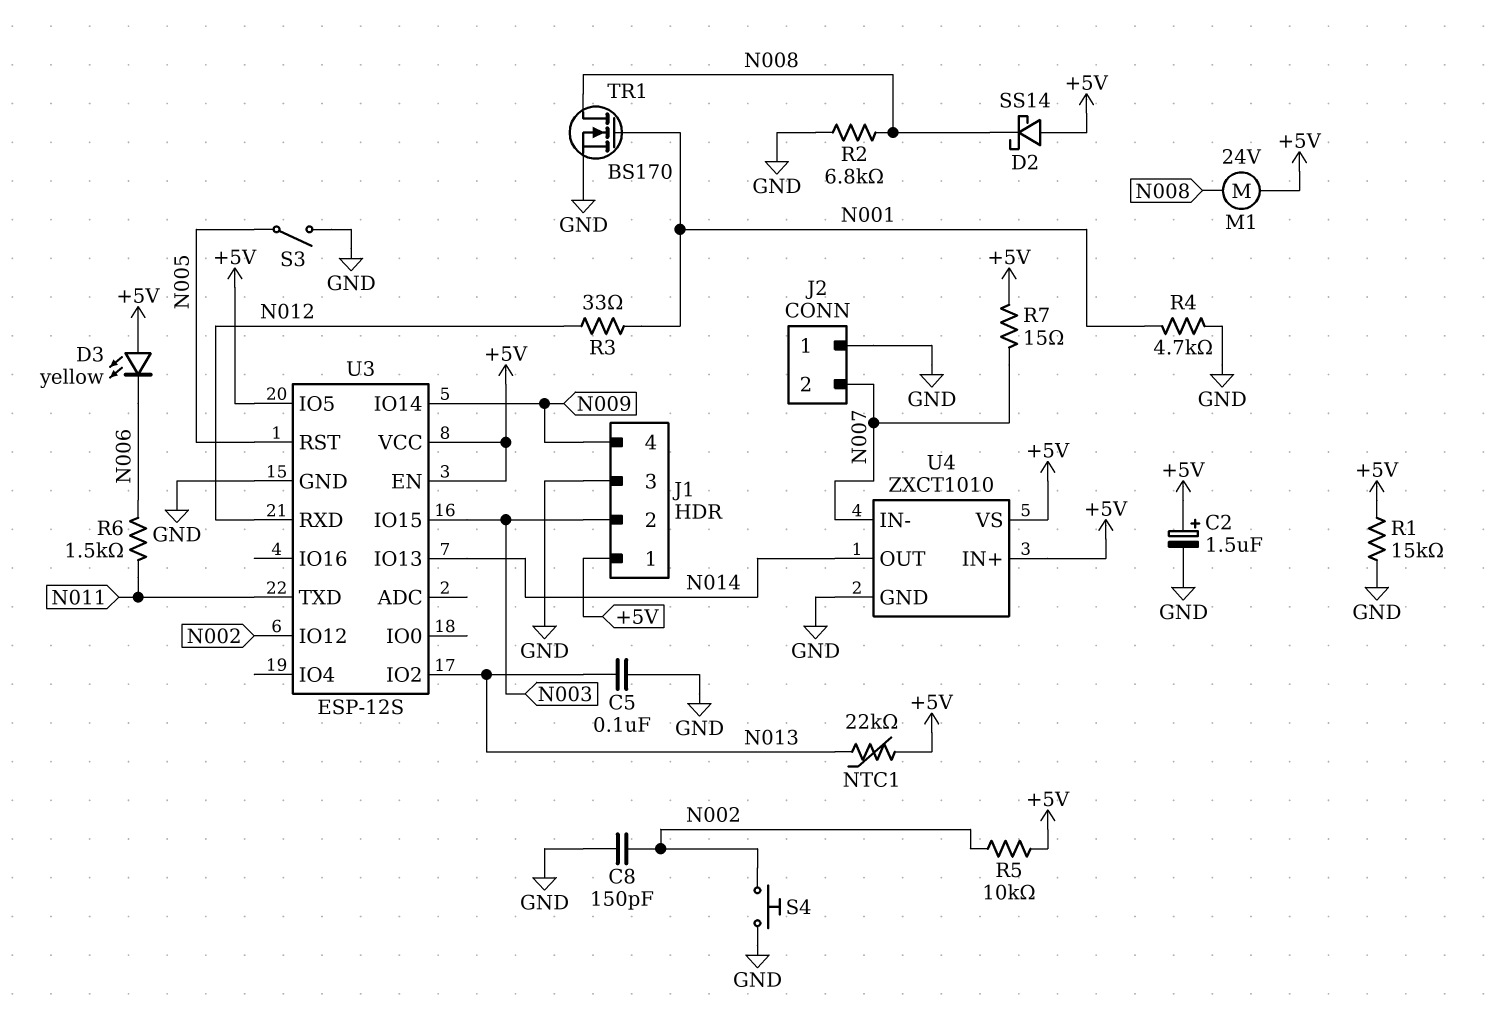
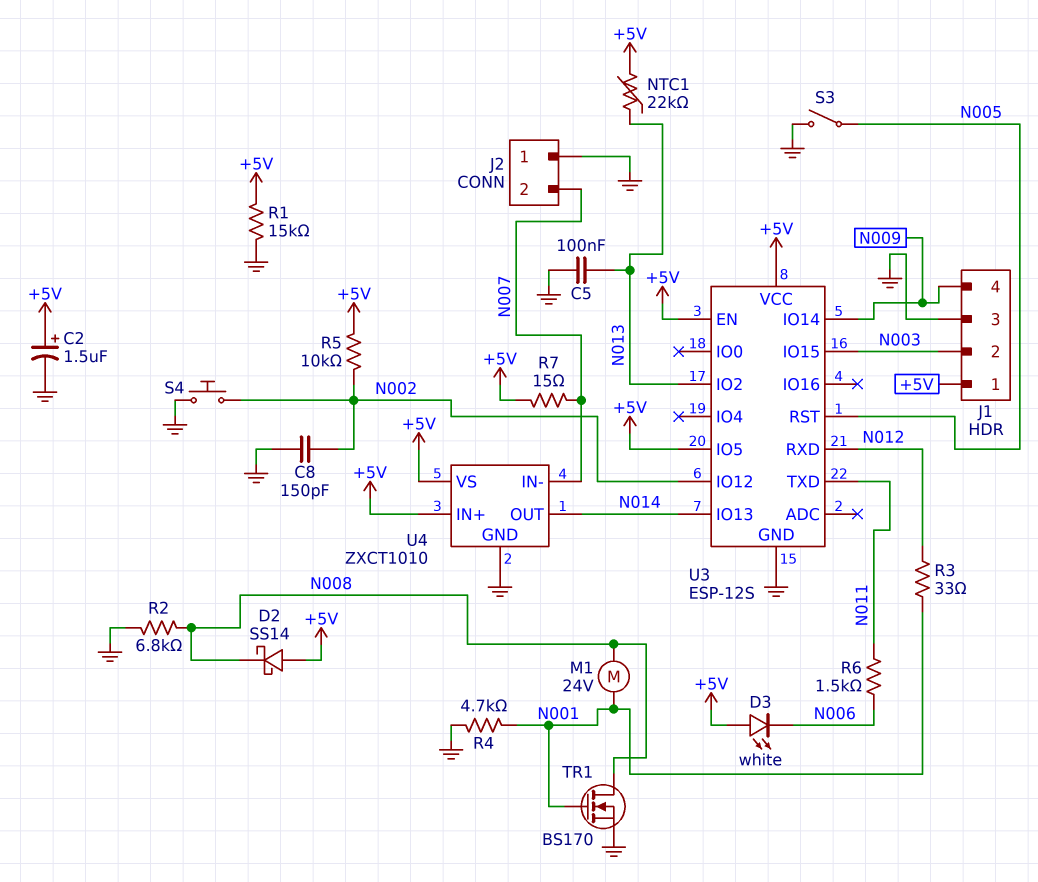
D3: LED yellow (A +5V, K N006) -> LED white (A +5V, K N006)
M1: motor 24V (+5V, N008) -> motor 24V (N001, N008)

